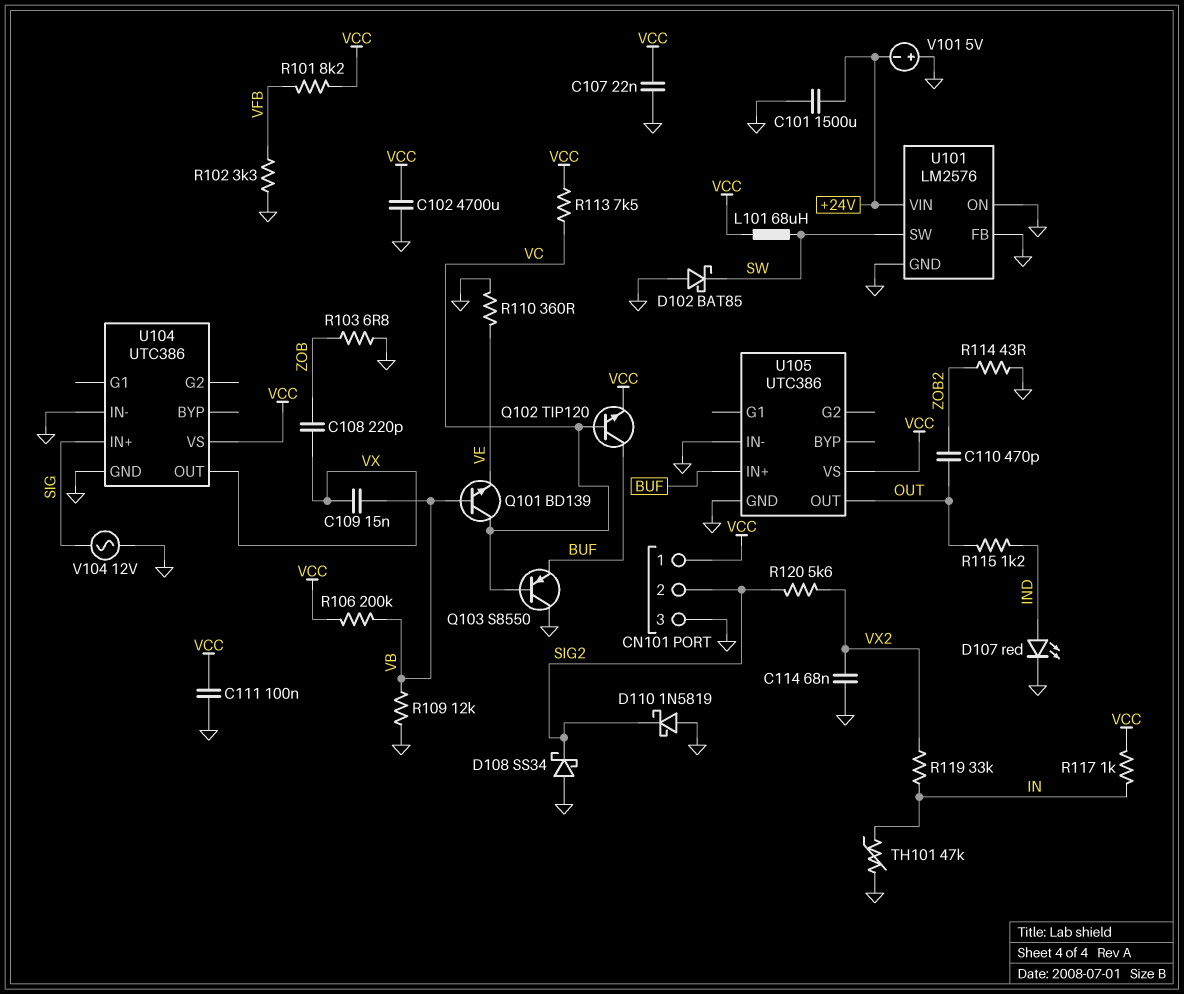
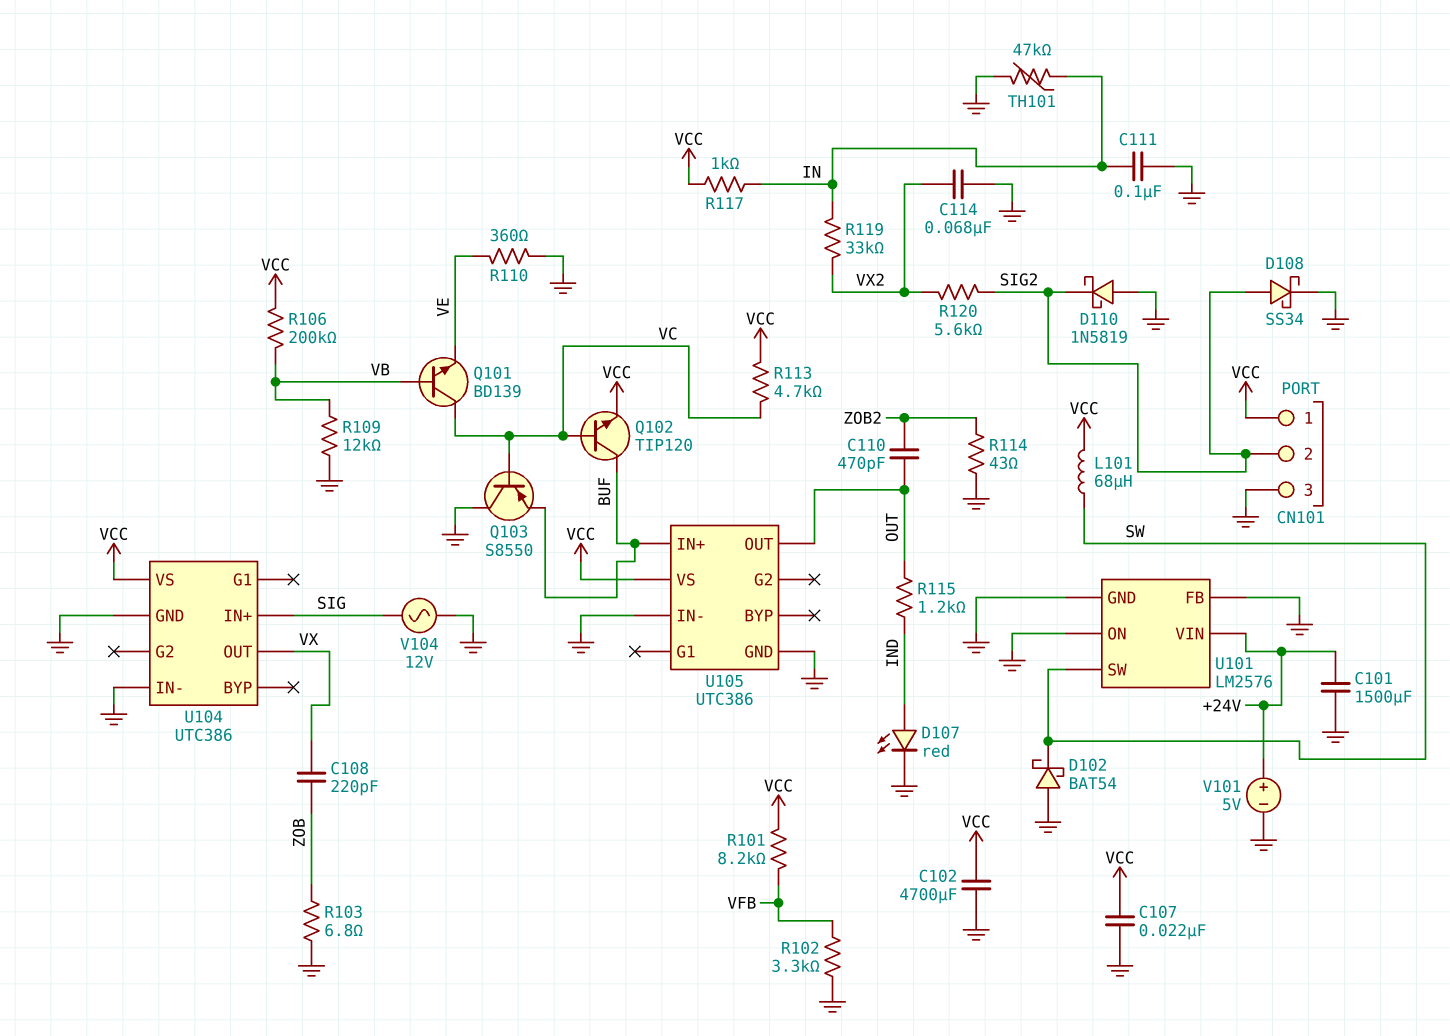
C109: 15nF (VB, VX) -> none
C111: 100nF (GND, VCC) -> 100nF (GND, IN)
D102: schottky BAT85 (A GND, K SW) -> schottky BAT54 (A GND, K SW)
D108: schottky SS34 (A GND, K SIG2) -> schottky SS34 (A SIG2, K GND)
R113: 7.5k (VC, VCC) -> 4.7k (VC, VCC)
V101: 5V (plus GND, minus +24V) -> 5V (plus +24V, minus GND)

